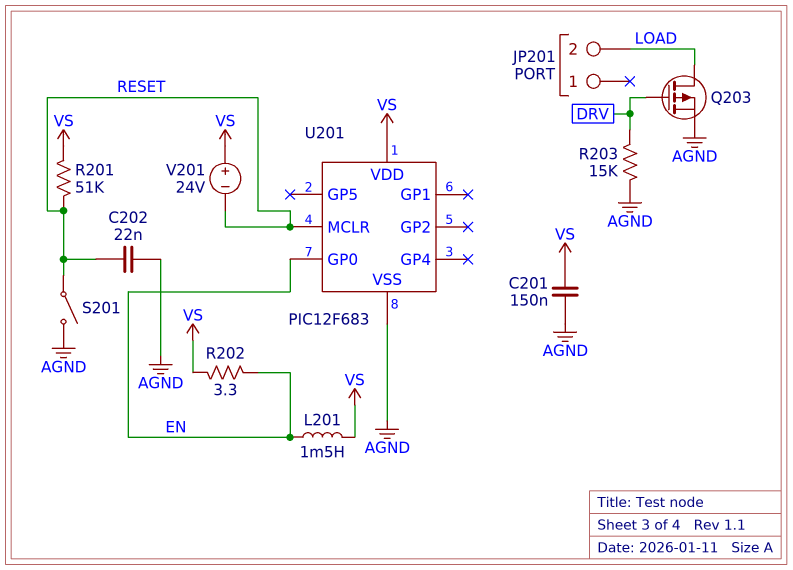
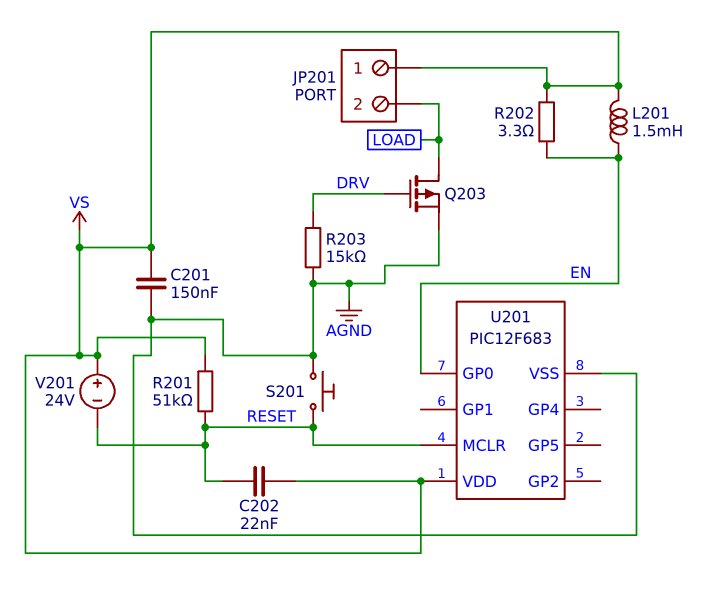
C202: 22nF (AGND, RESET) -> 22nF (RESET, VS)
JP201 pin 1: none -> VS
S201: switch (AGND, RESET) -> button (AGND, RESET)

